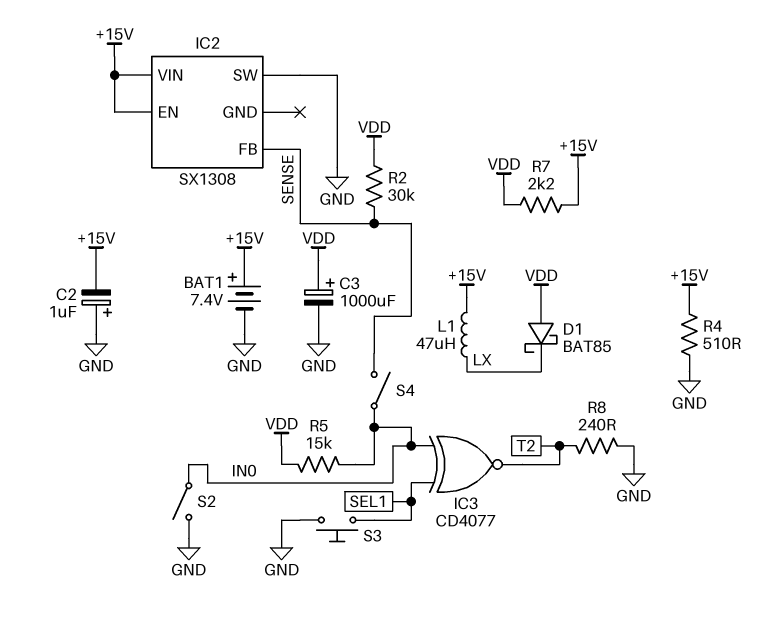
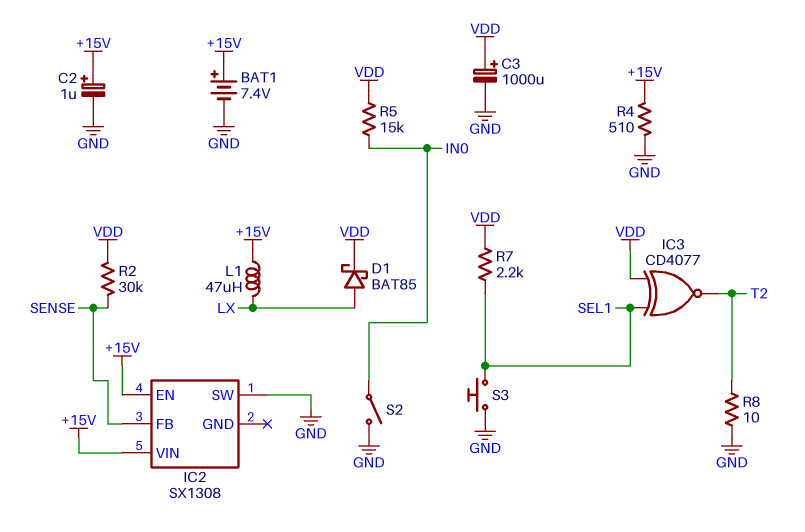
C2: 1uF (plus GND, minus +15V) -> 1uF (plus +15V, minus GND)
D1: schottky BAT85 (A VDD, K LX) -> schottky BAT85 (A LX, K VDD)
IC3: XNOR CD4077 (in IN0, in SEL1, out T2) -> XNOR CD4077 (in SEL1, in VDD, out T2)
R7: 2.2k (+15V, VDD) -> 2.2k (SEL1, VDD)
R8: 240 (GND, T2) -> 10 (GND, T2)
S4: switch (IN0, SENSE) -> none

